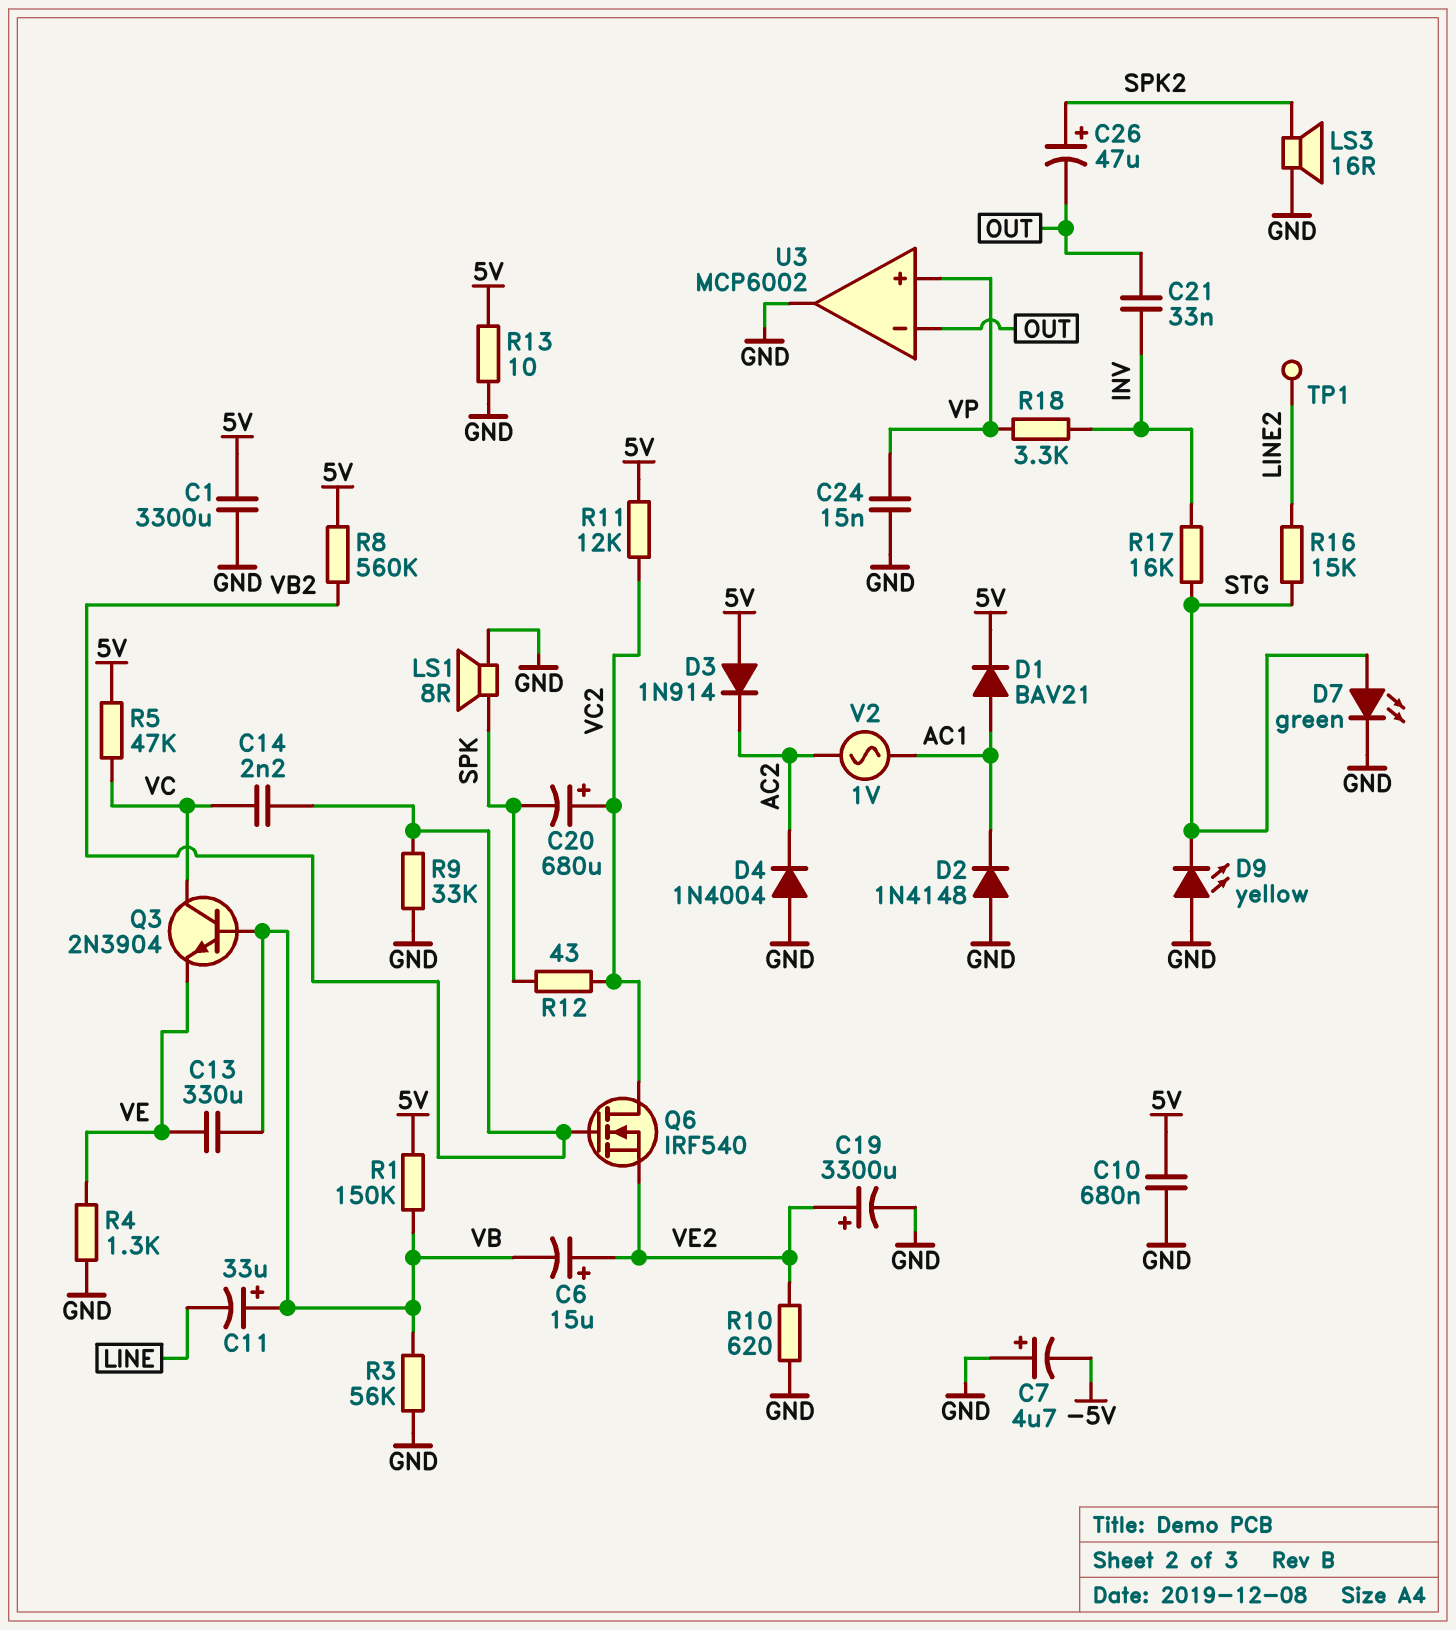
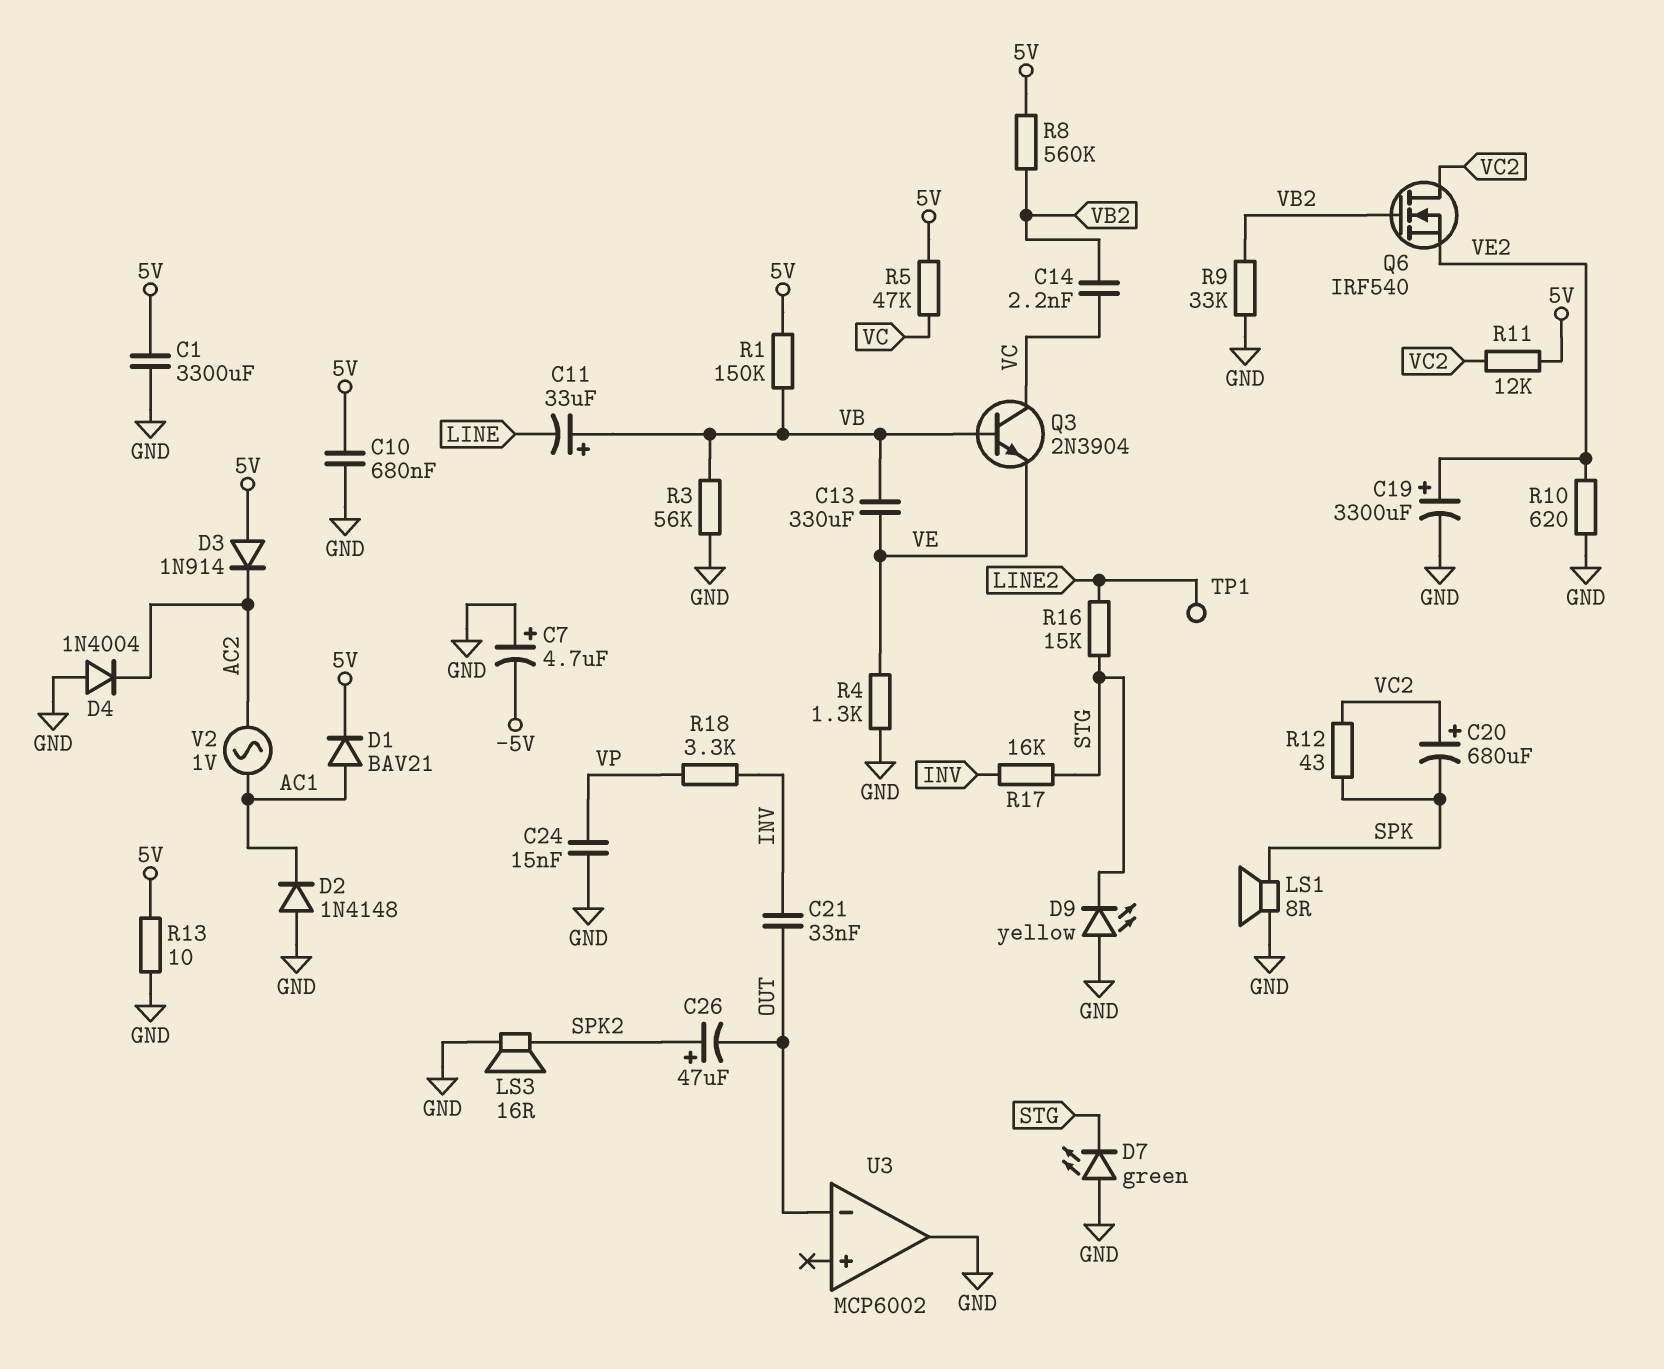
C6: 15uF (plus VE2, minus VB) -> none
D7: LED green (A STG, K GND) -> LED green (A GND, K STG)
U3 pin in+: VP -> none

